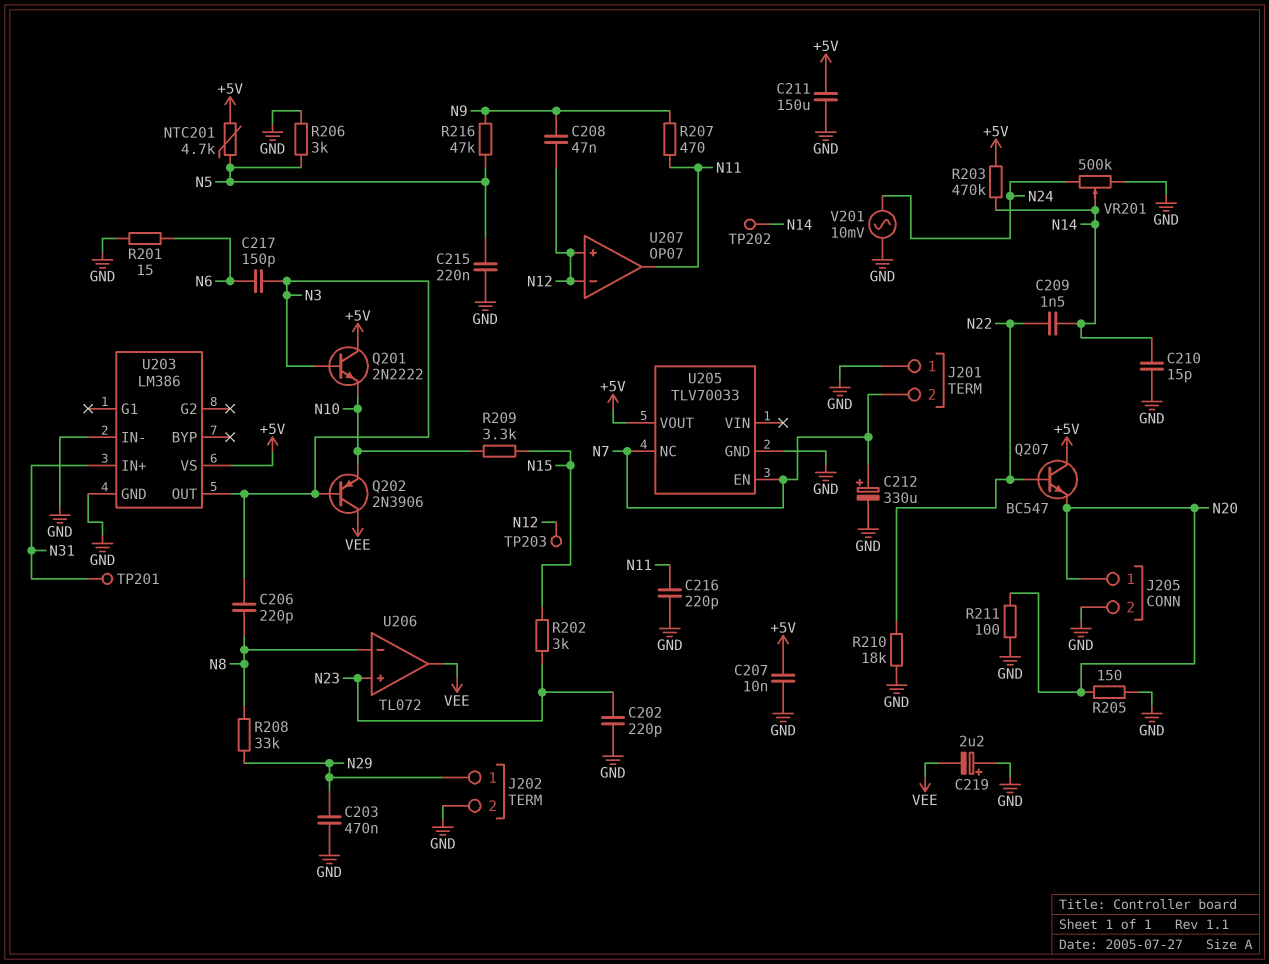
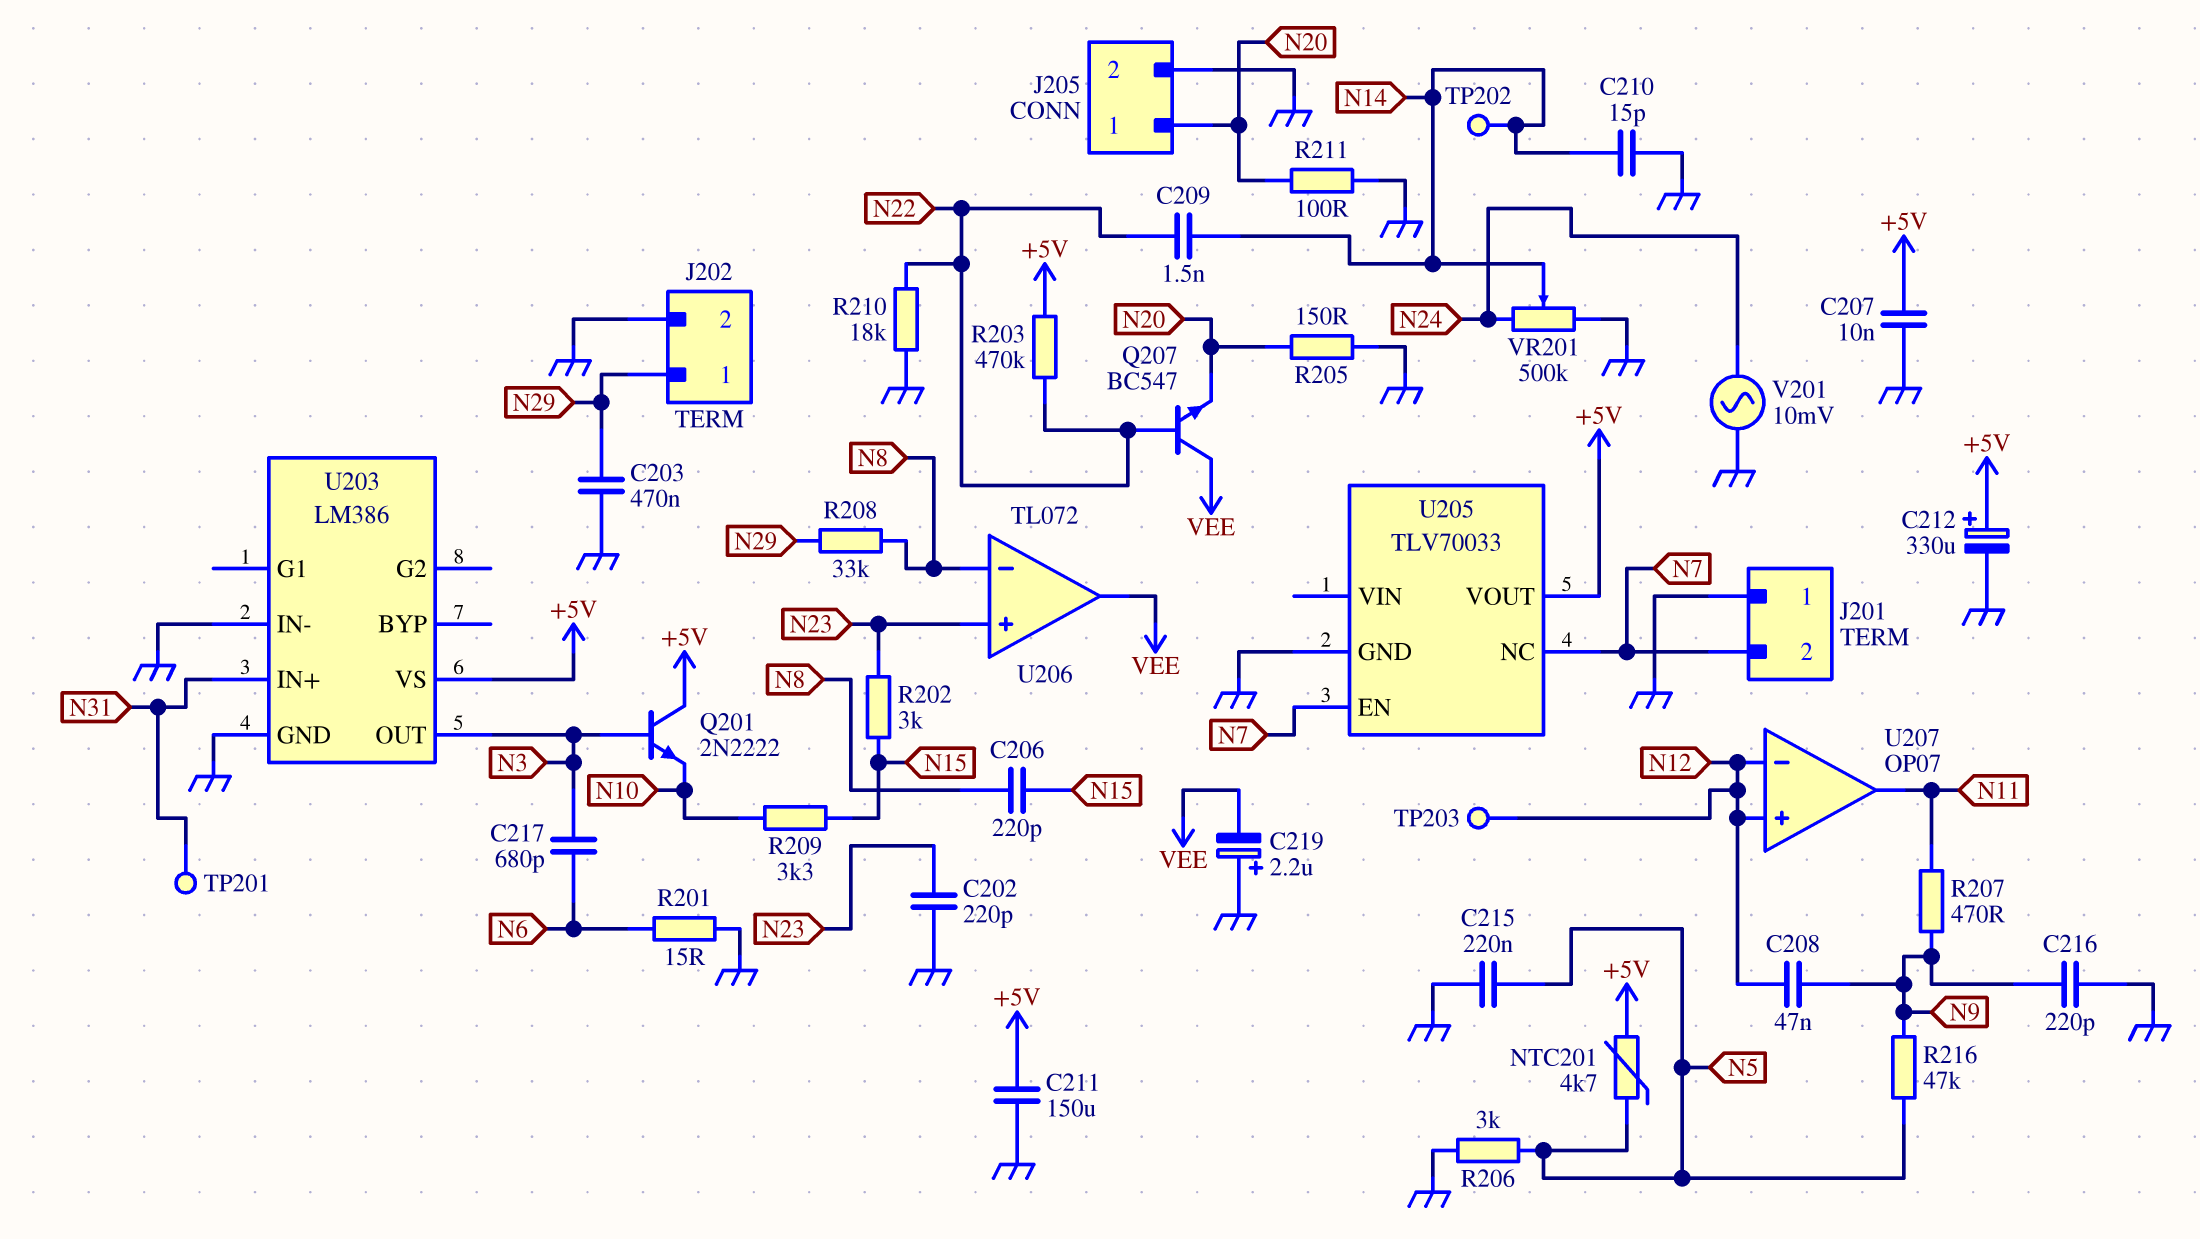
C206: 220pF (N3, N8) -> 220pF (N8, N15)
C212: 330uF (plus N7, minus GND) -> 330uF (plus +5V, minus GND)
C216: 220pF (GND, N11) -> 220pF (GND, N9)
C217: 150pF (N3, N6) -> 680pF (N3, N6)
Q202: PNP 2N3906 (B N3, C VEE, E N10) -> none
Q207: NPN BC547 (B N22, C +5V, E N20) -> NPN BC547 (B N22, C VEE, E N20)
R203: 470k (+5V, N14) -> 470k (+5V, N22)

